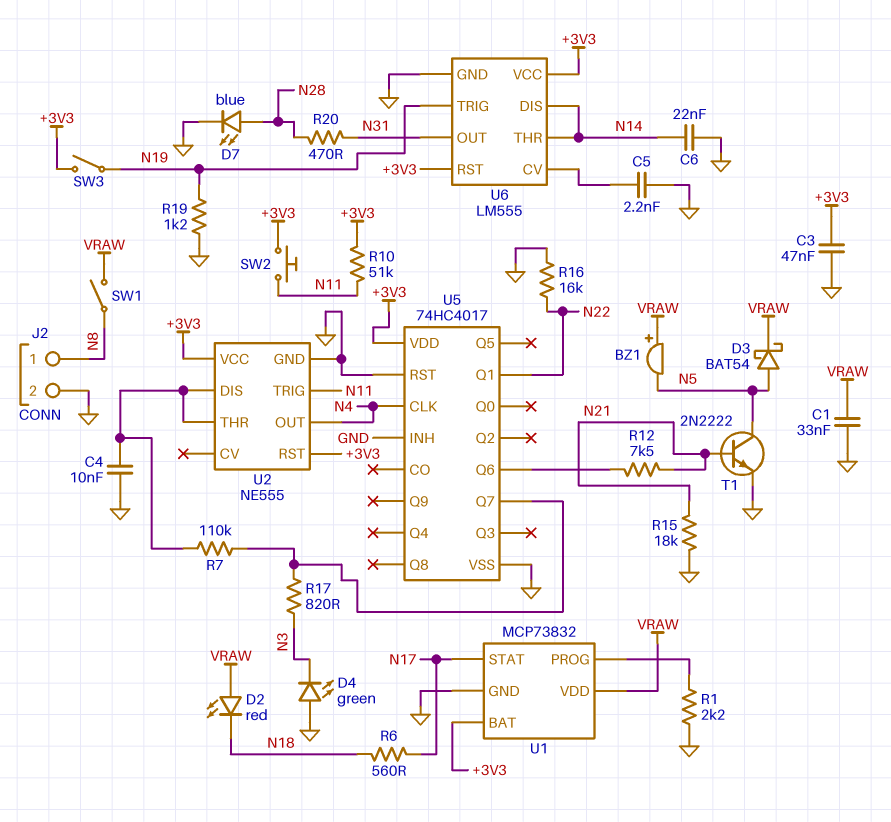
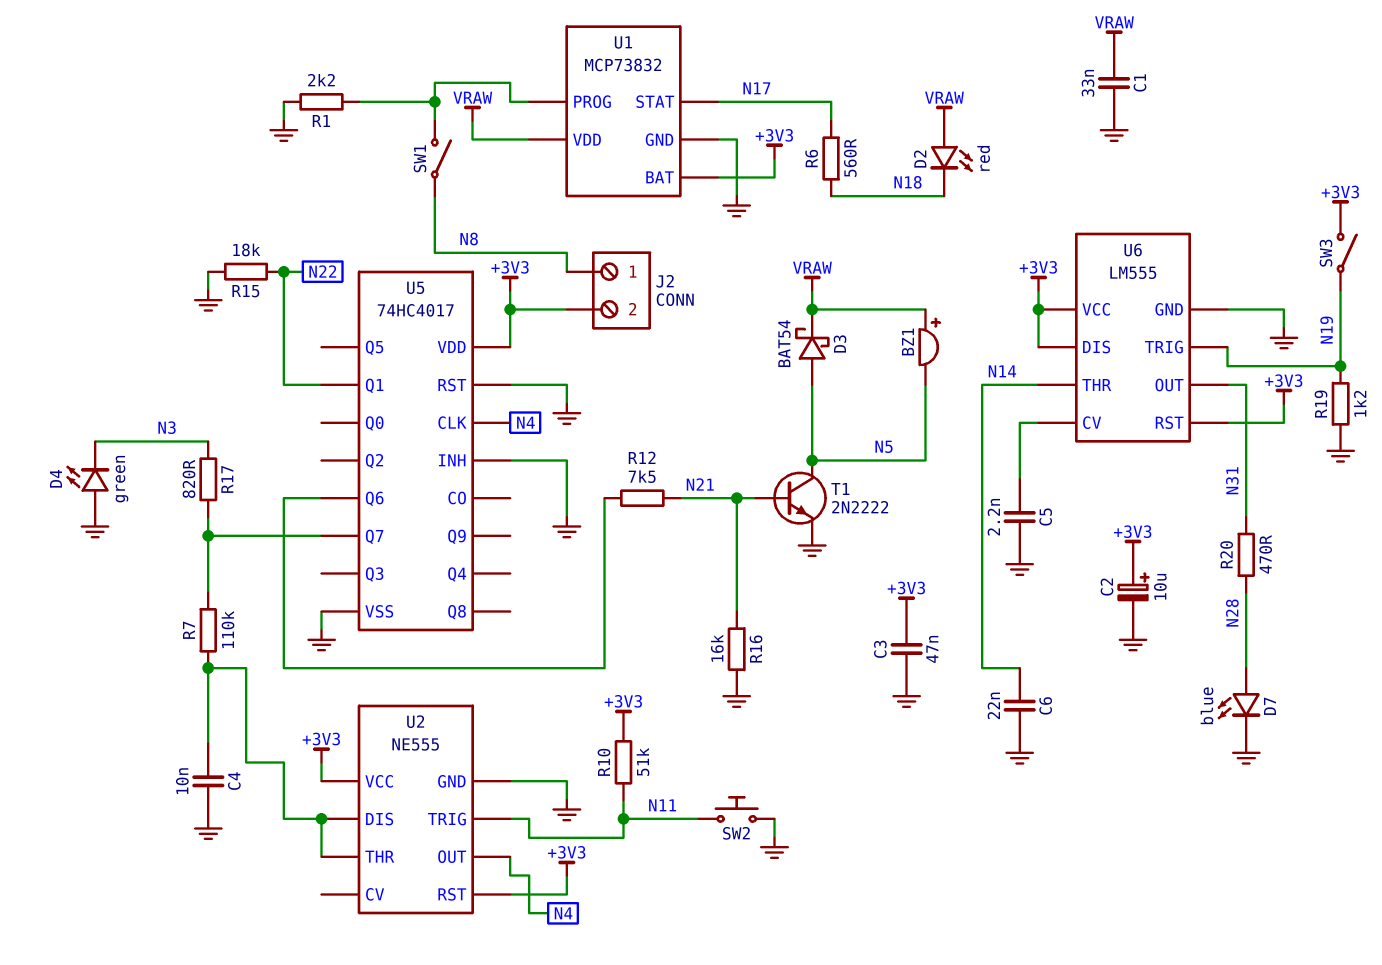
C2: none -> 10uF (plus +3V3, minus GND)
J2 pin 2: GND -> +3V3
R15: 18k (GND, N21) -> 18k (GND, N22)
R16: 16k (GND, N22) -> 16k (GND, N21)
SW1: switch (N8, VRAW) -> switch (N8, U1/PROG)
SW2: button (+3V3, N11) -> button (GND, N11)
U6 pin DIS: N14 -> +3V3

